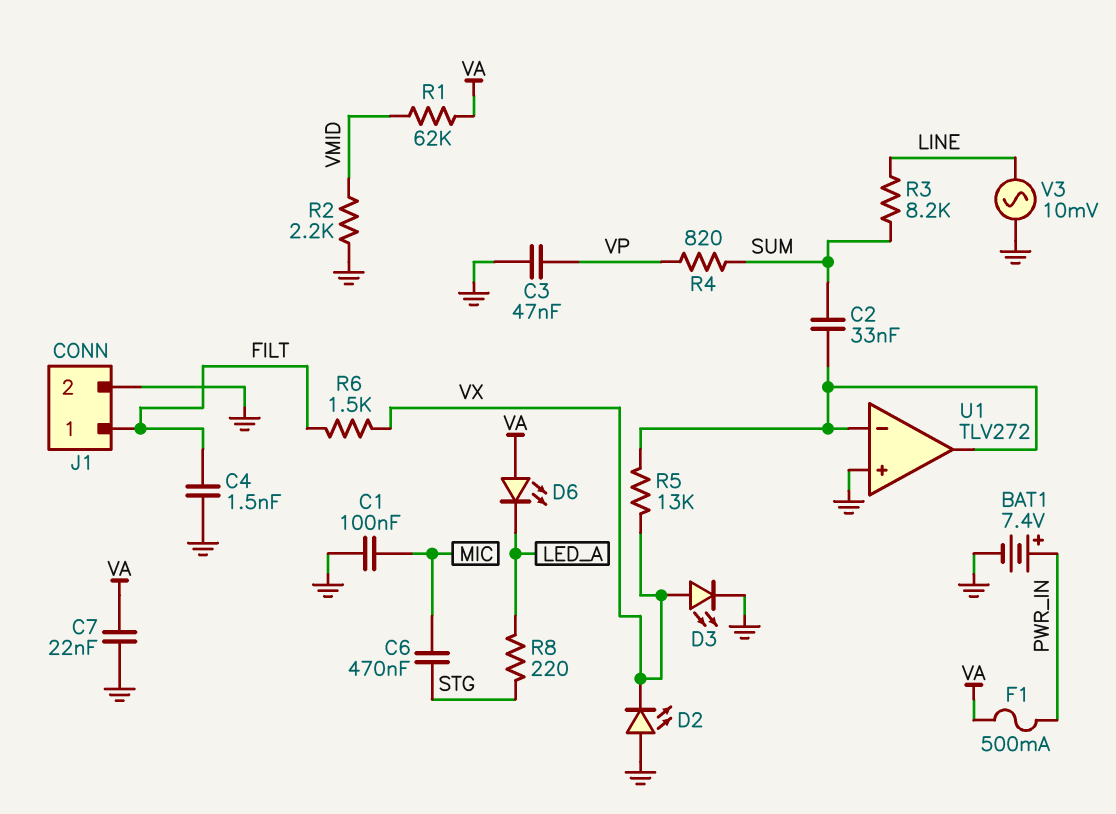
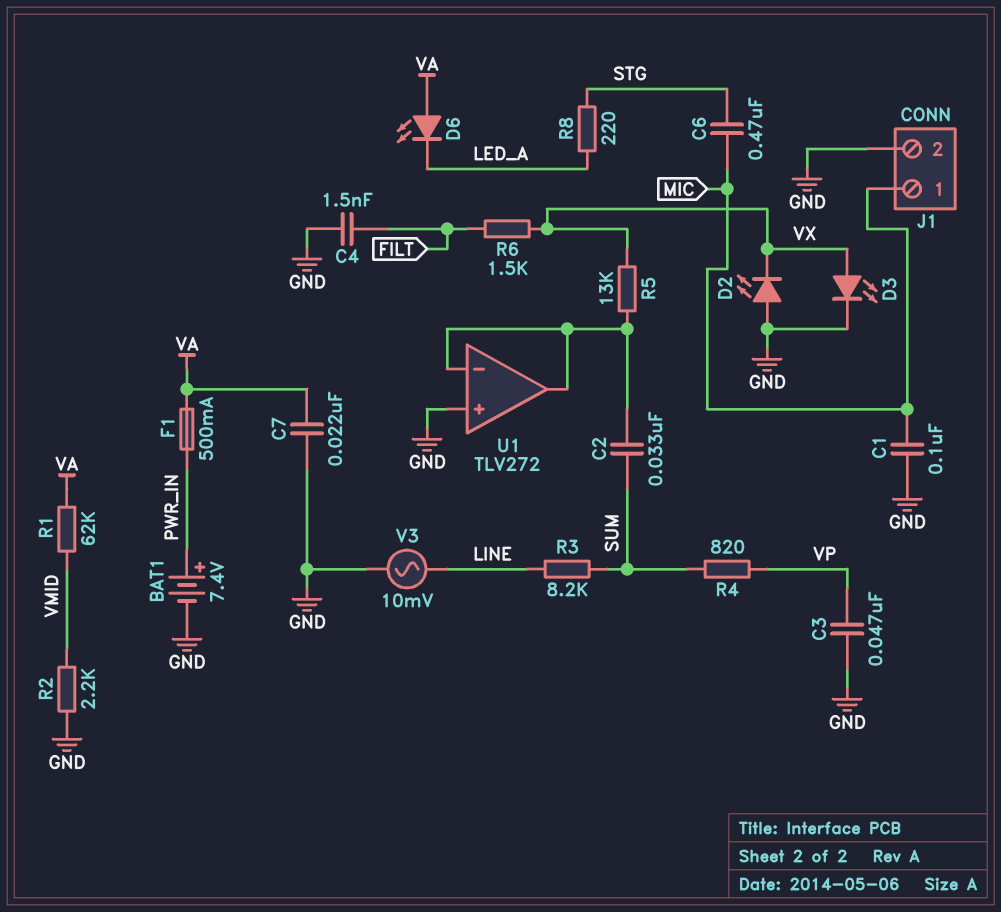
J1 pin 1: FILT -> MIC

